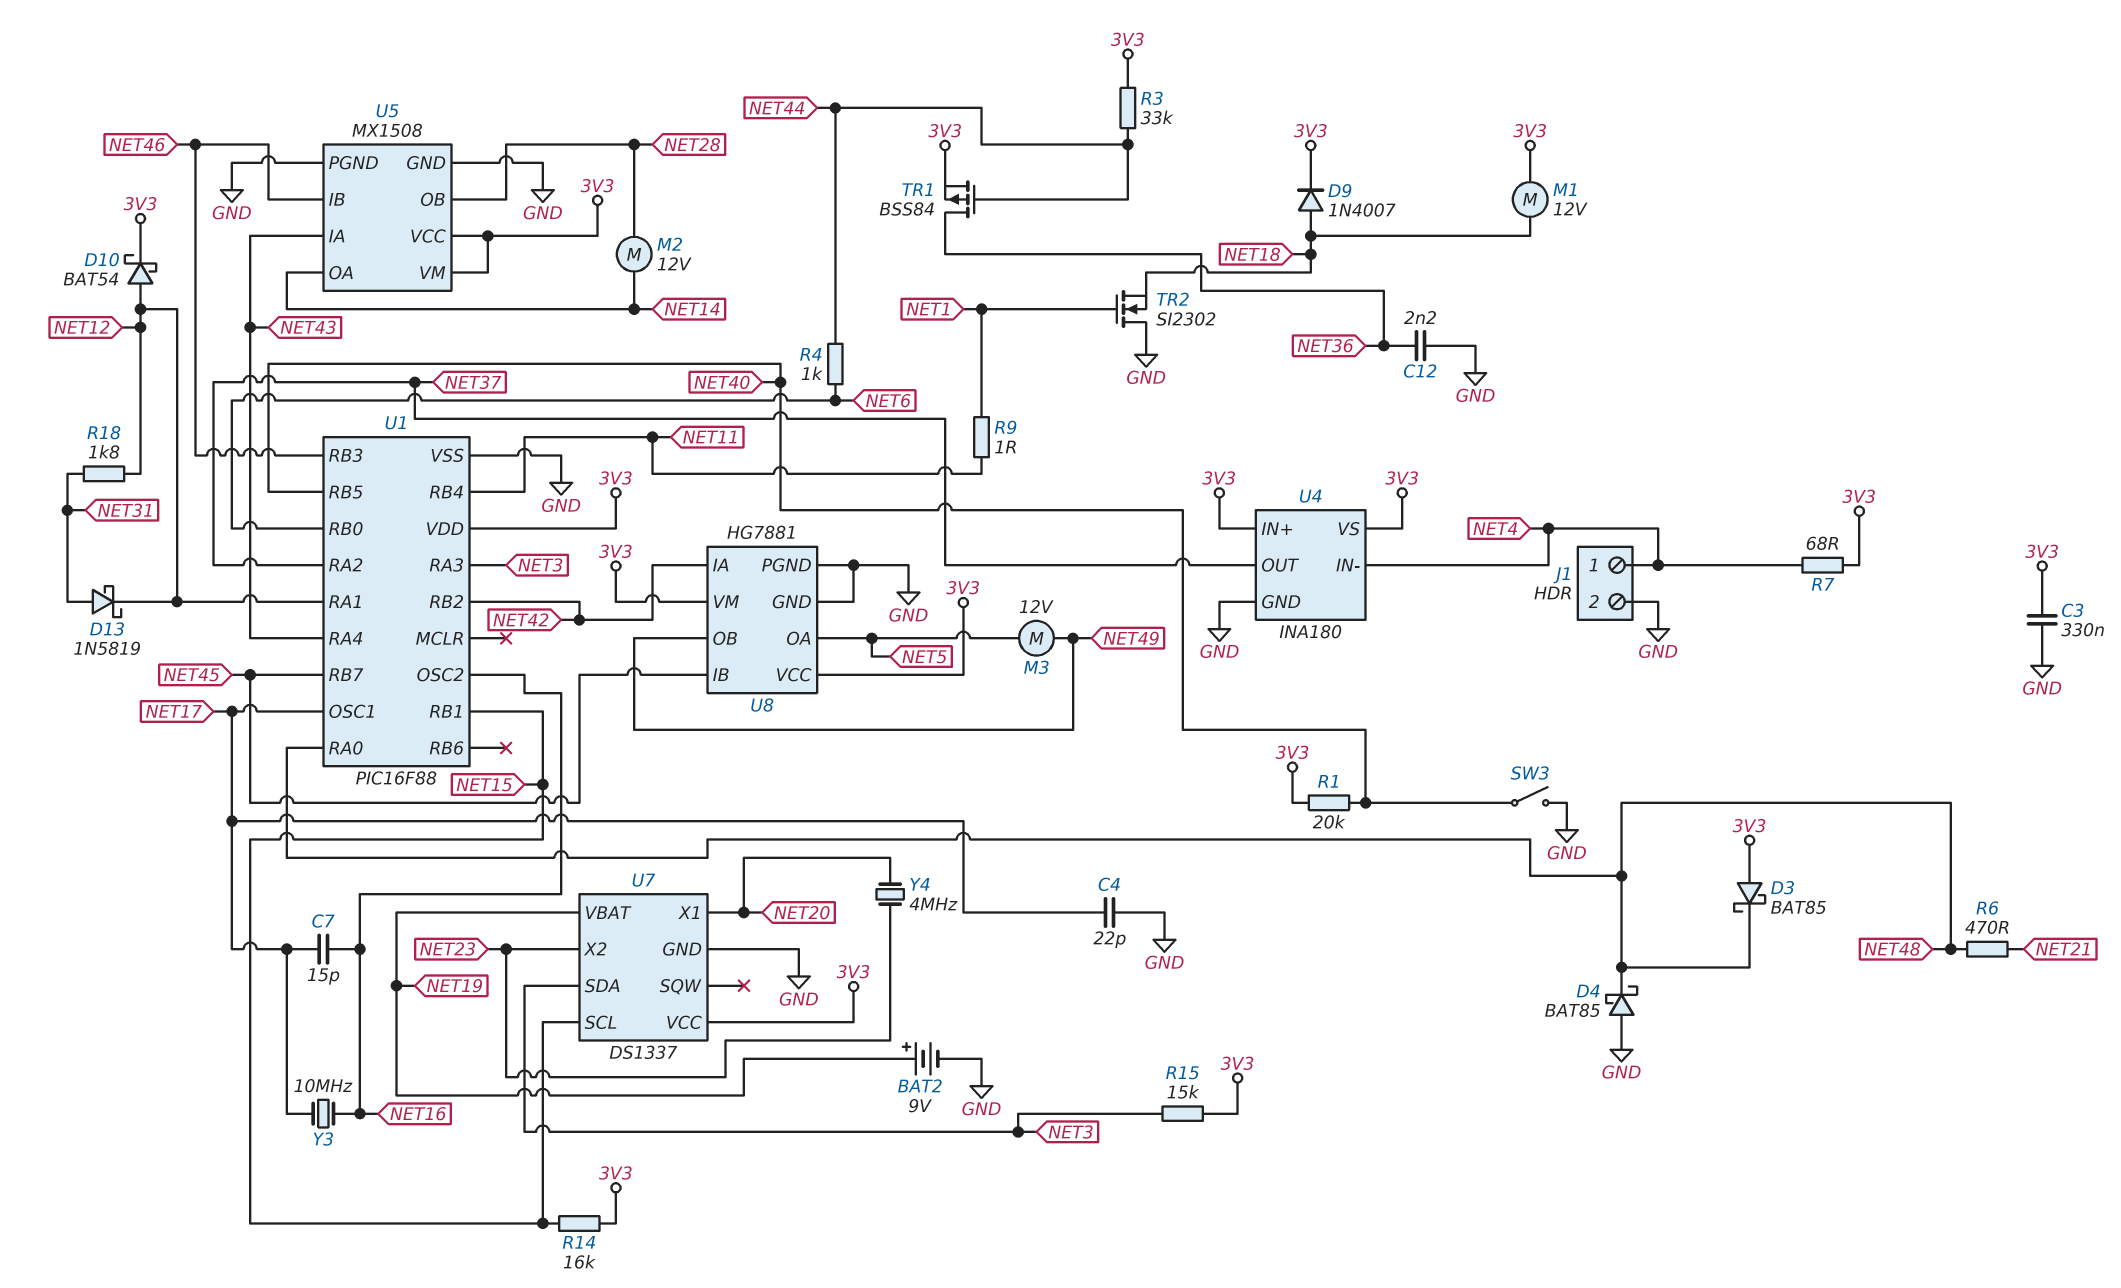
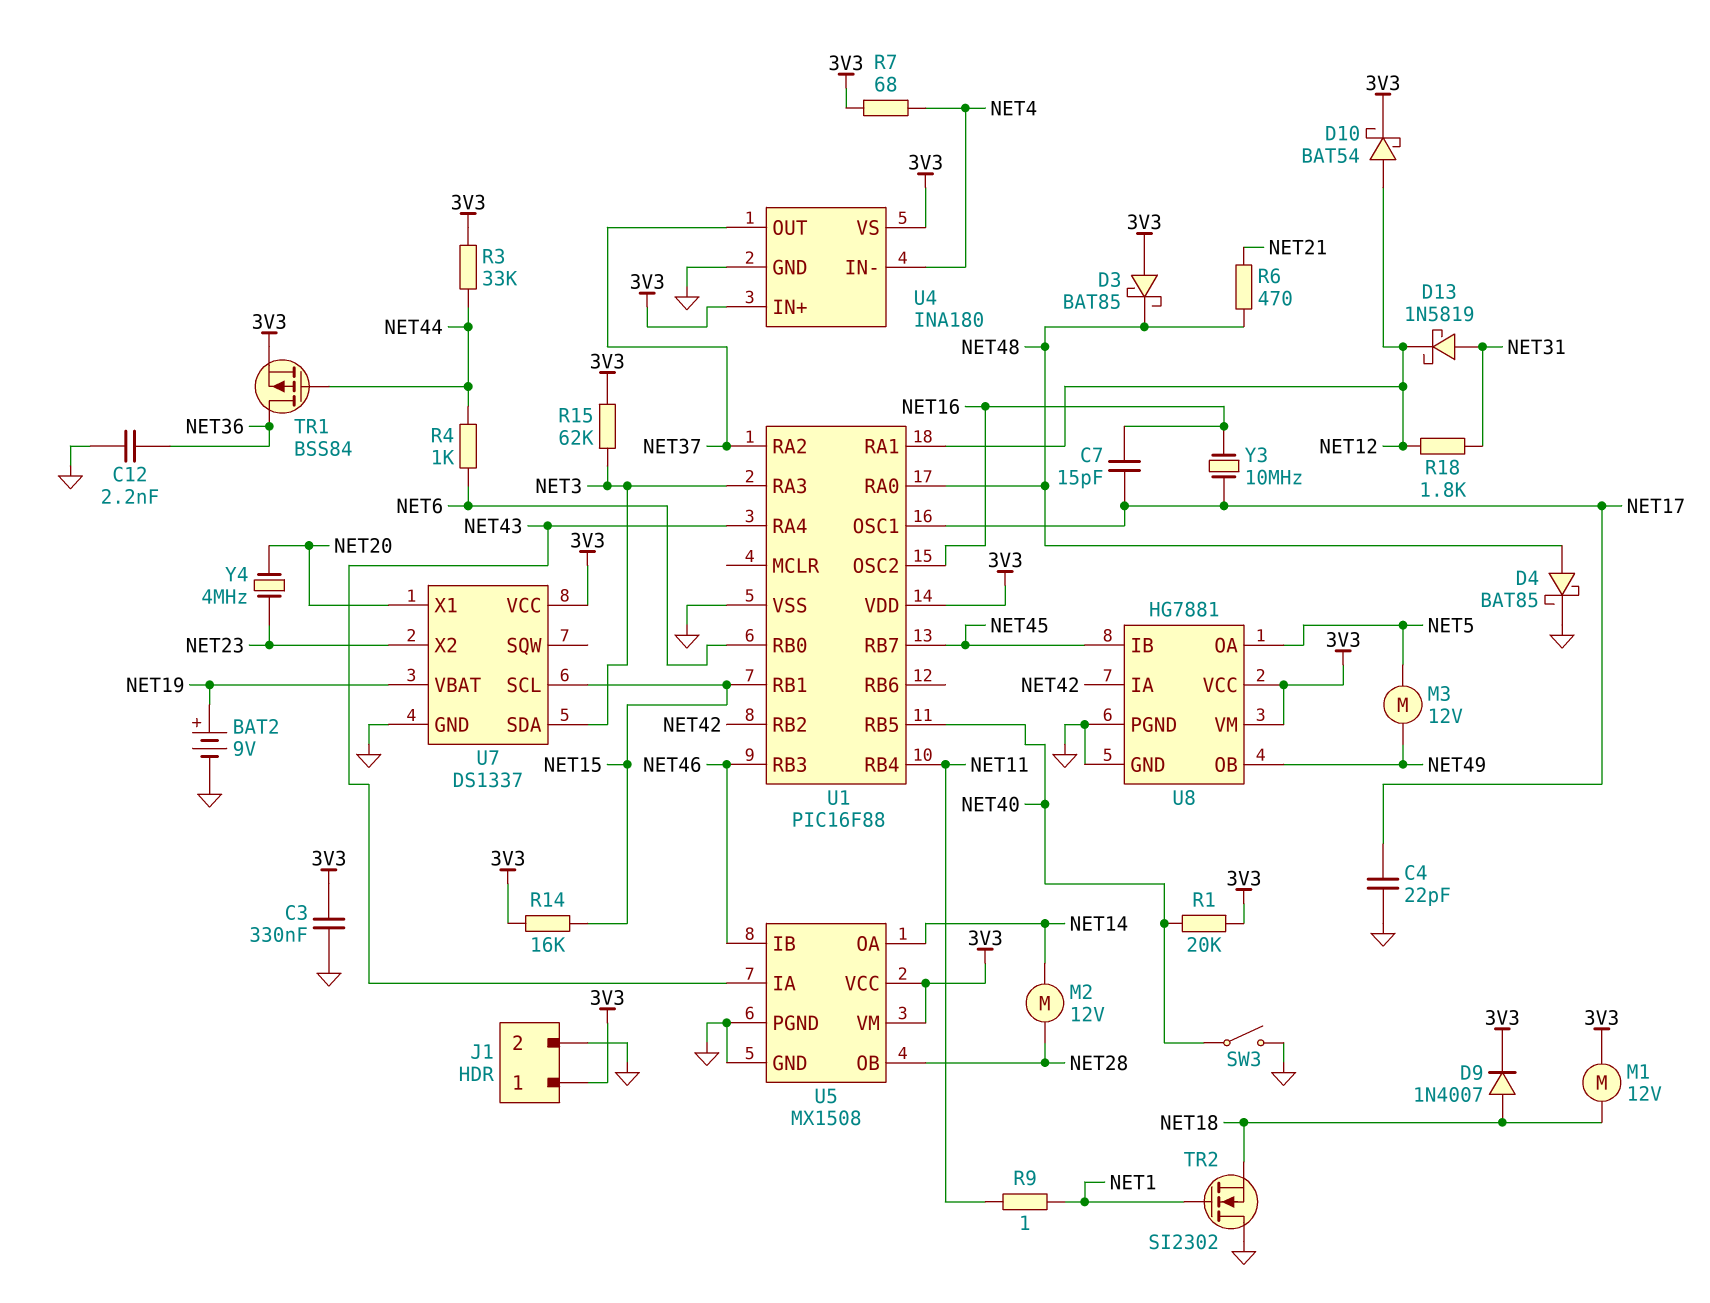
D4: schottky BAT85 (A GND, K NET48) -> schottky BAT85 (A NET48, K GND)
J1 pin 1: NET4 -> 3V3
R15: 15k (3V3, NET3) -> 62k (3V3, NET3)

